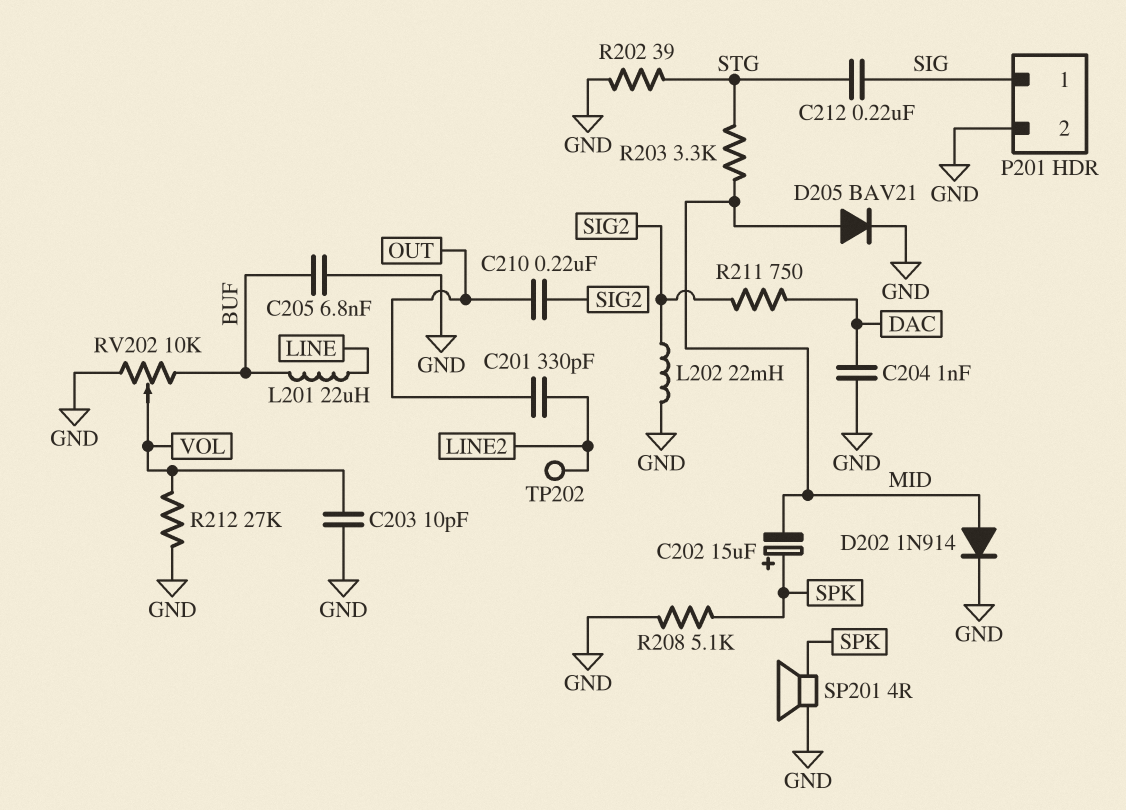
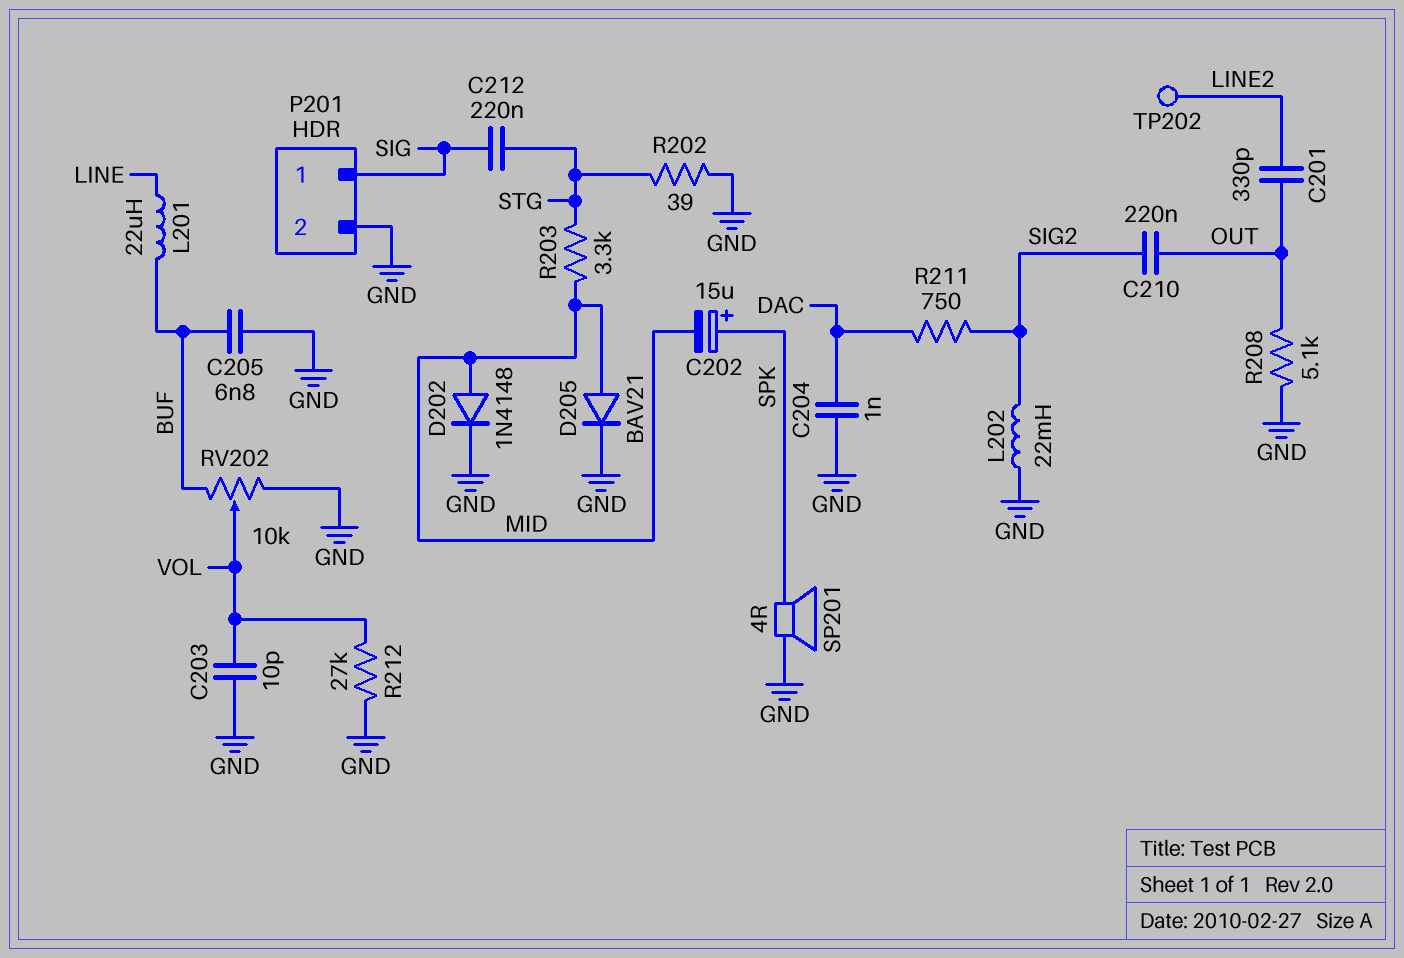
D202: diode 1N914 (A MID, K GND) -> diode 1N4148 (A MID, K GND)
R208: 5.1k (GND, SPK) -> 5.1k (GND, OUT)

